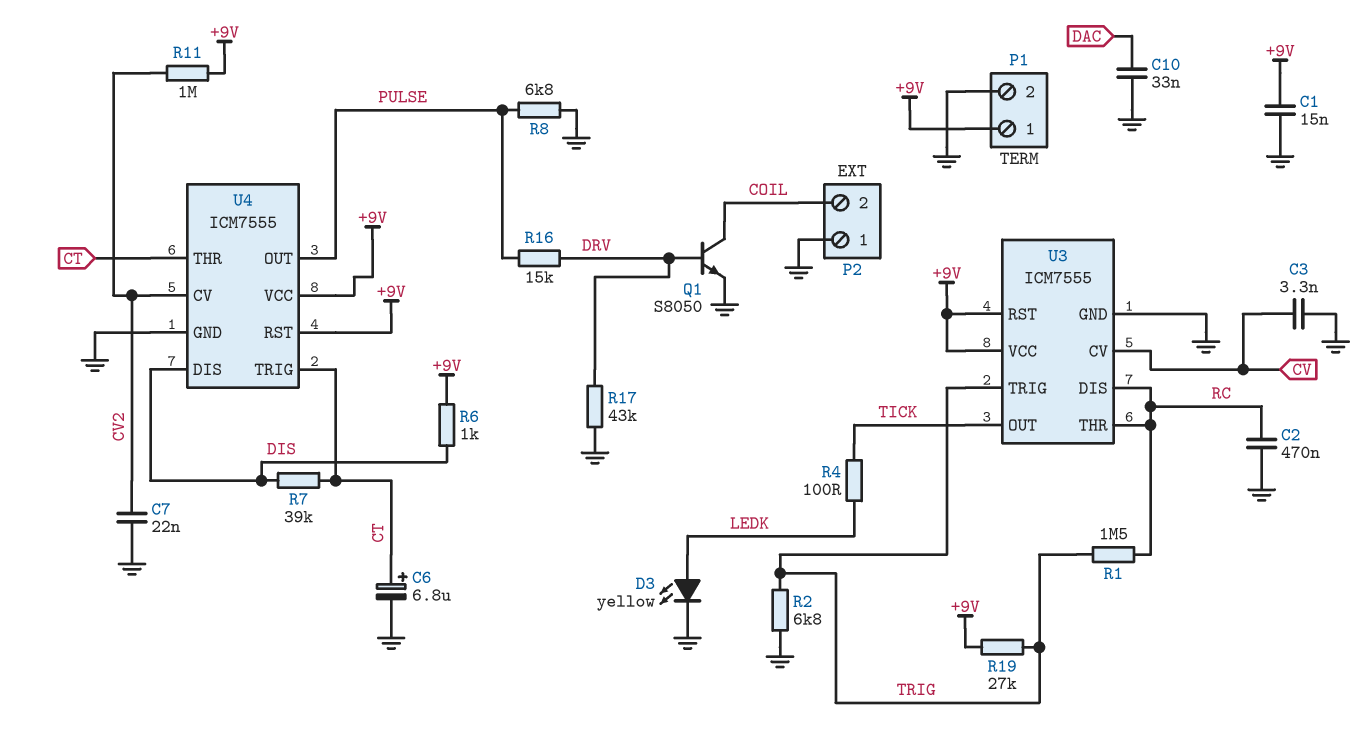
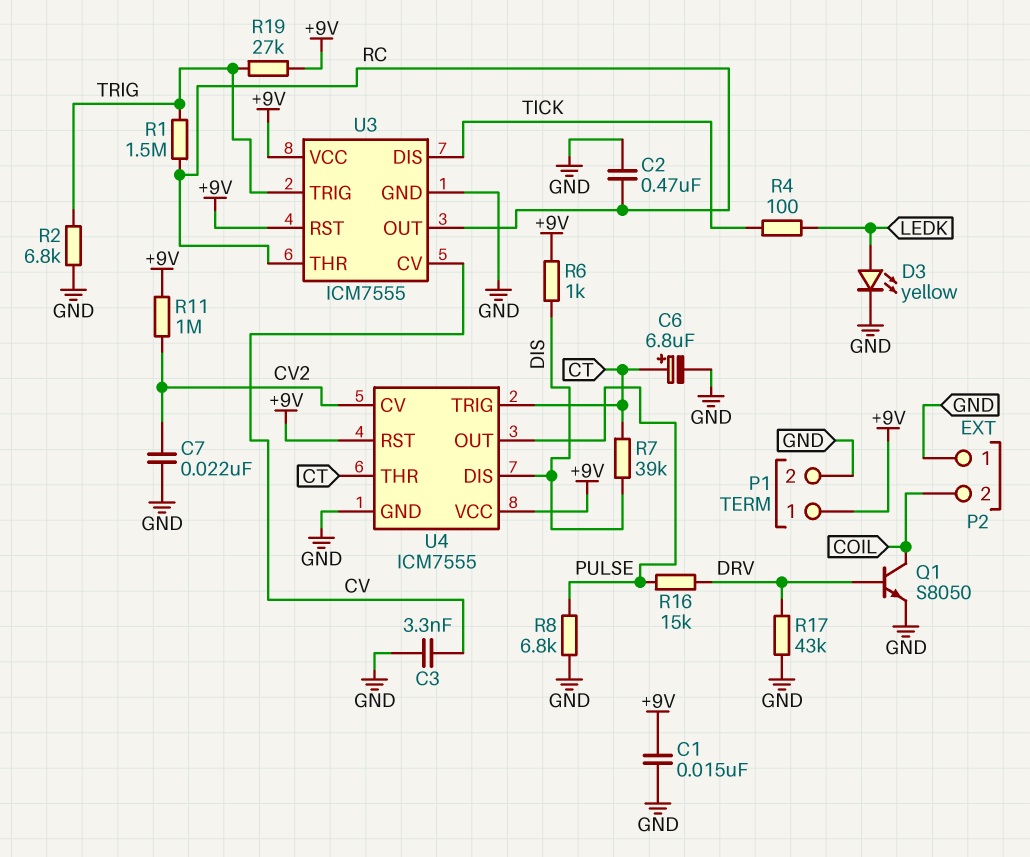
C10: 33nF (DAC, GND) -> none
U3 pin DIS: RC -> TICK
U3 pin OUT: TICK -> RC

